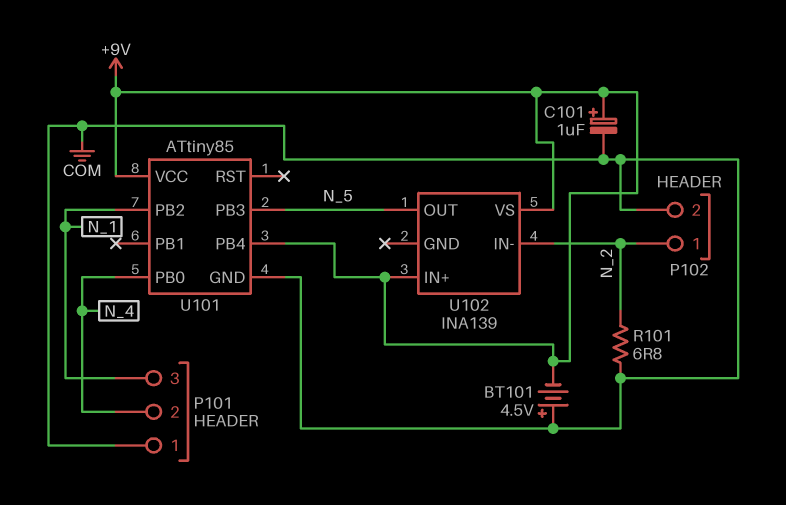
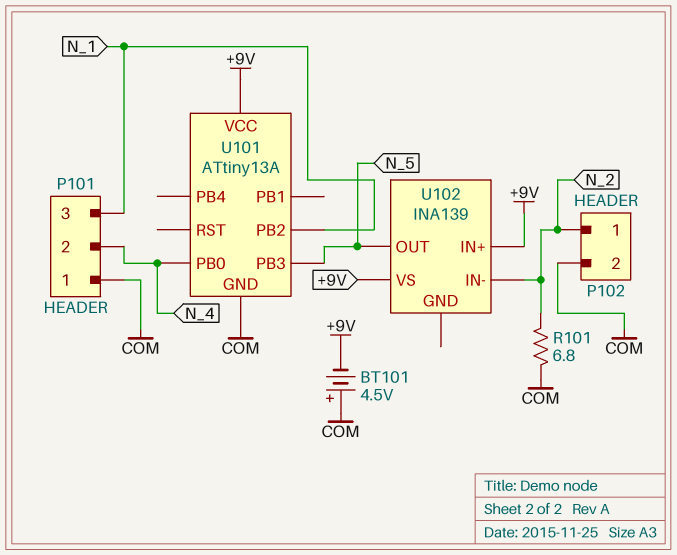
C101: 1uF (plus +9V, minus COM) -> none
U101: ATtiny85 -> ATtiny13A
U101 pin PB4: +9V -> none

